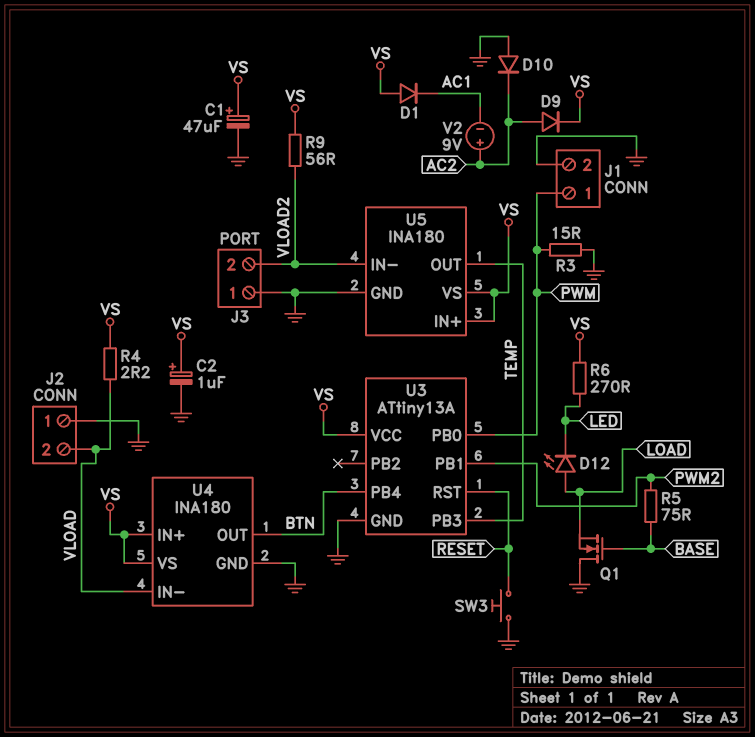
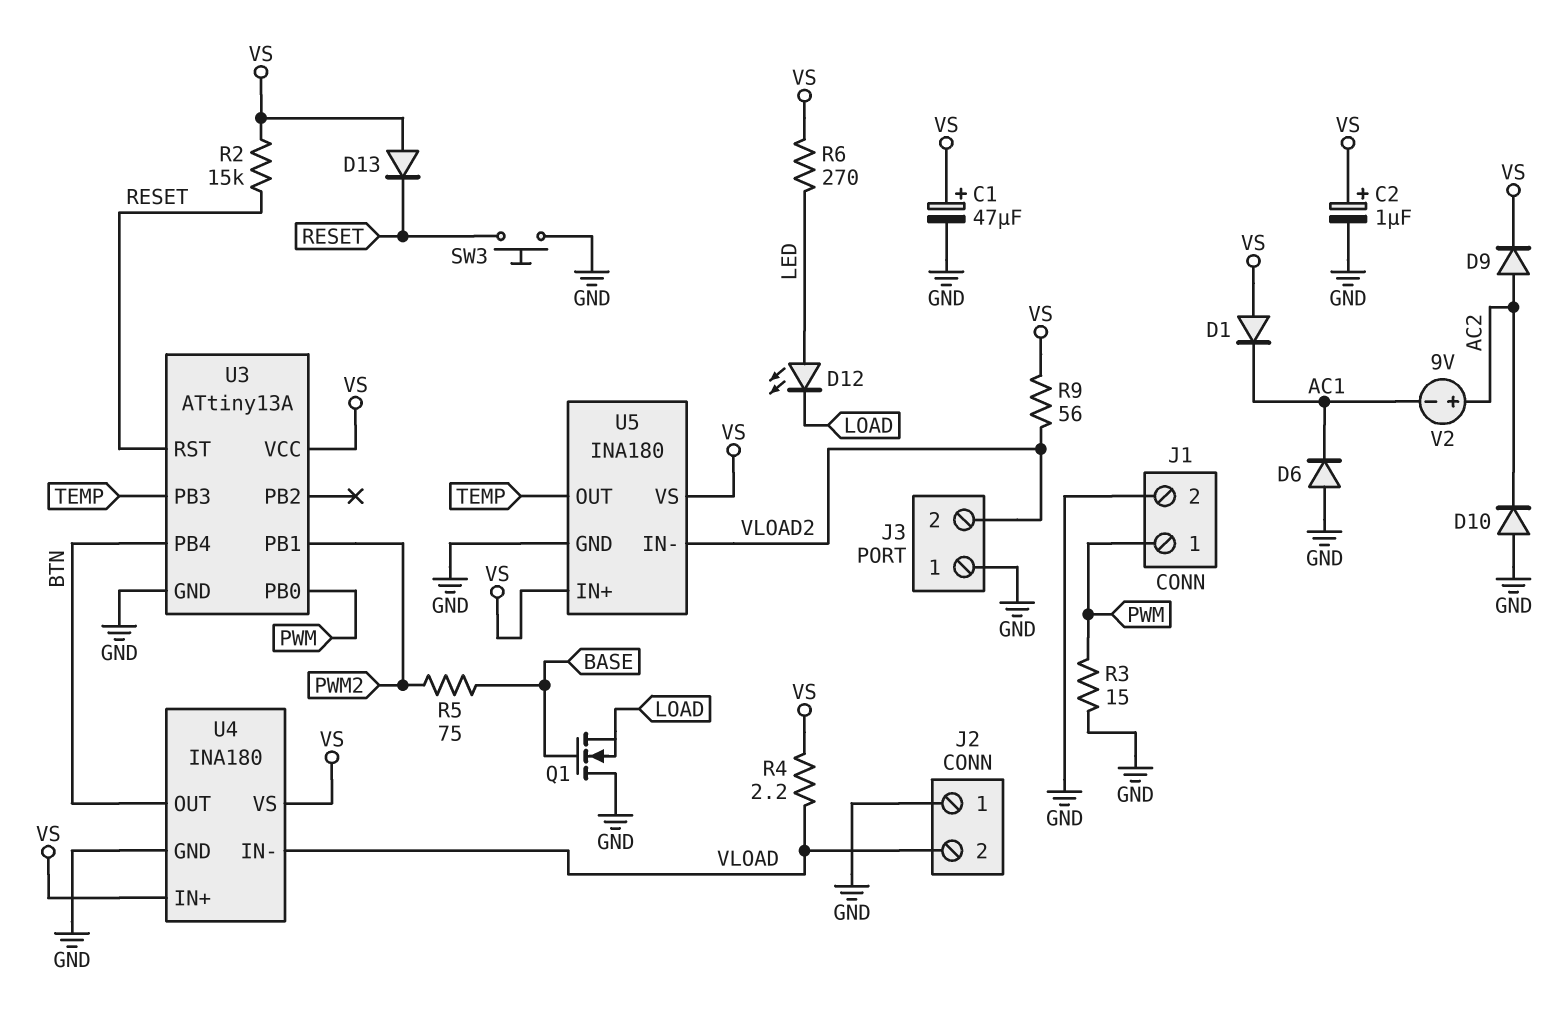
D6: none -> diode (A GND, K AC1)
D12: LED (A LOAD, K LED) -> LED (A LED, K LOAD)
D13: none -> diode (A VS, K RESET)
R2: none -> 15k (RESET, VS)

